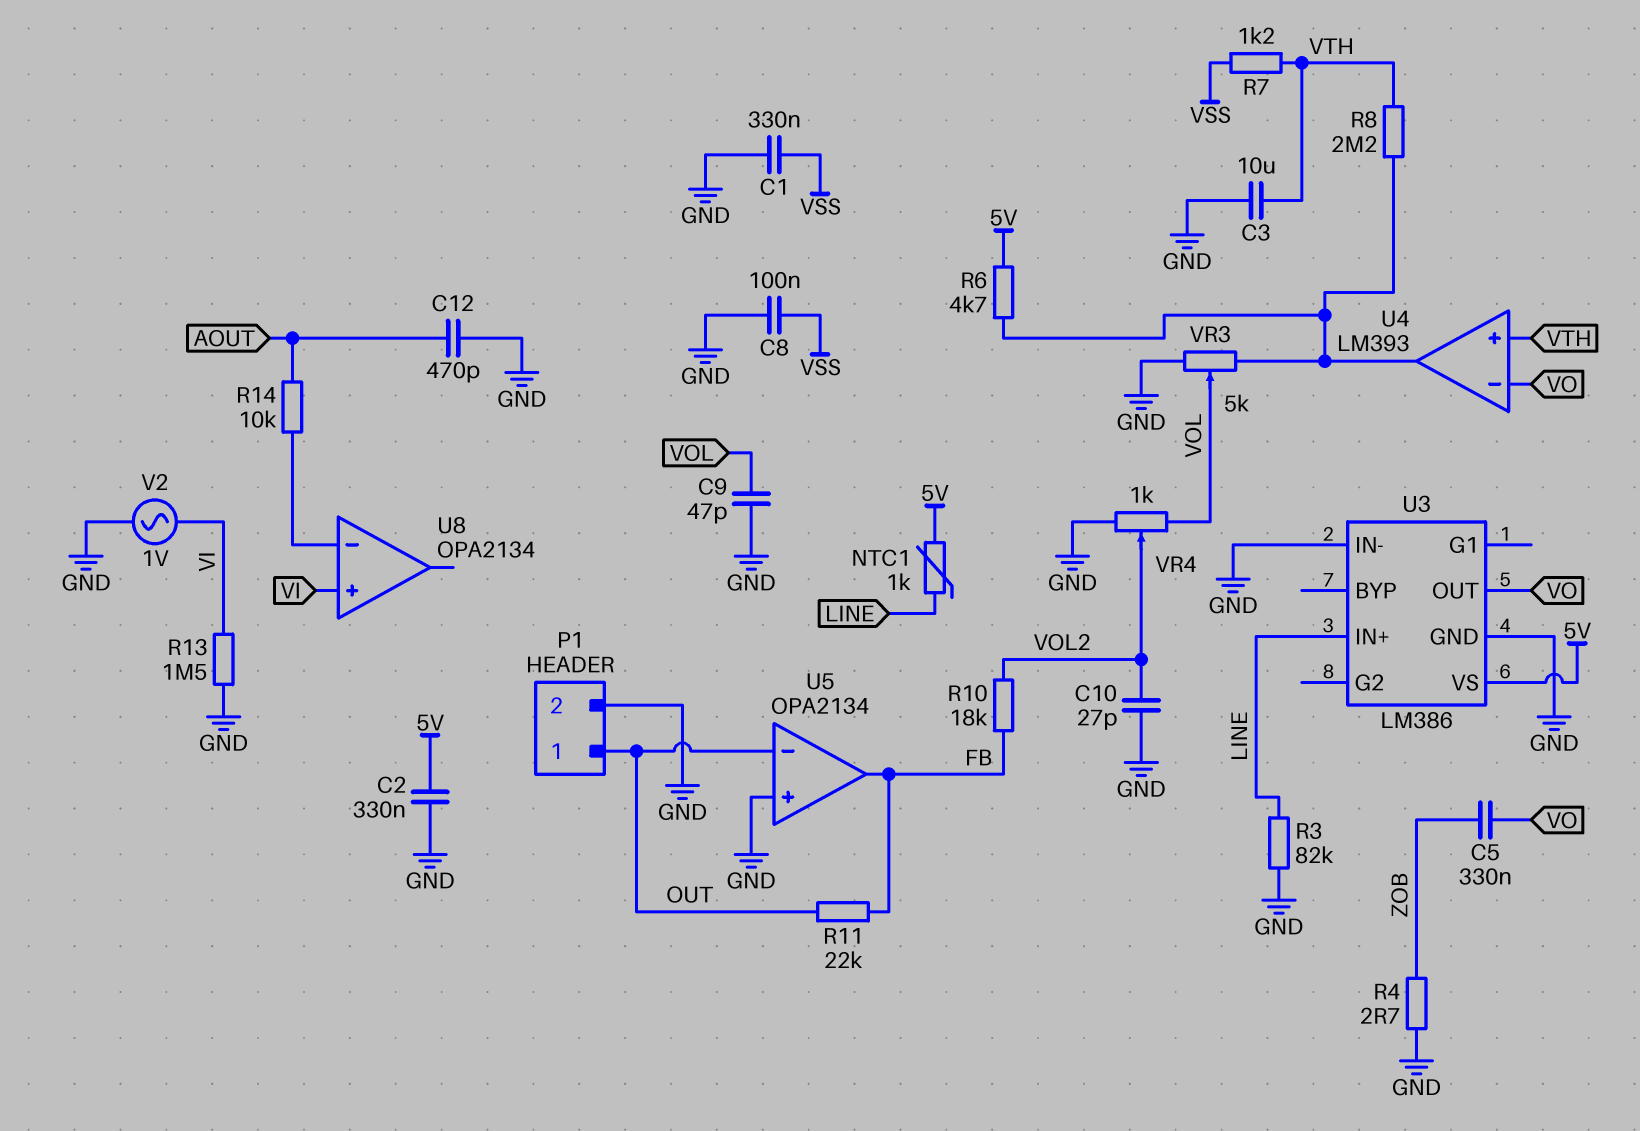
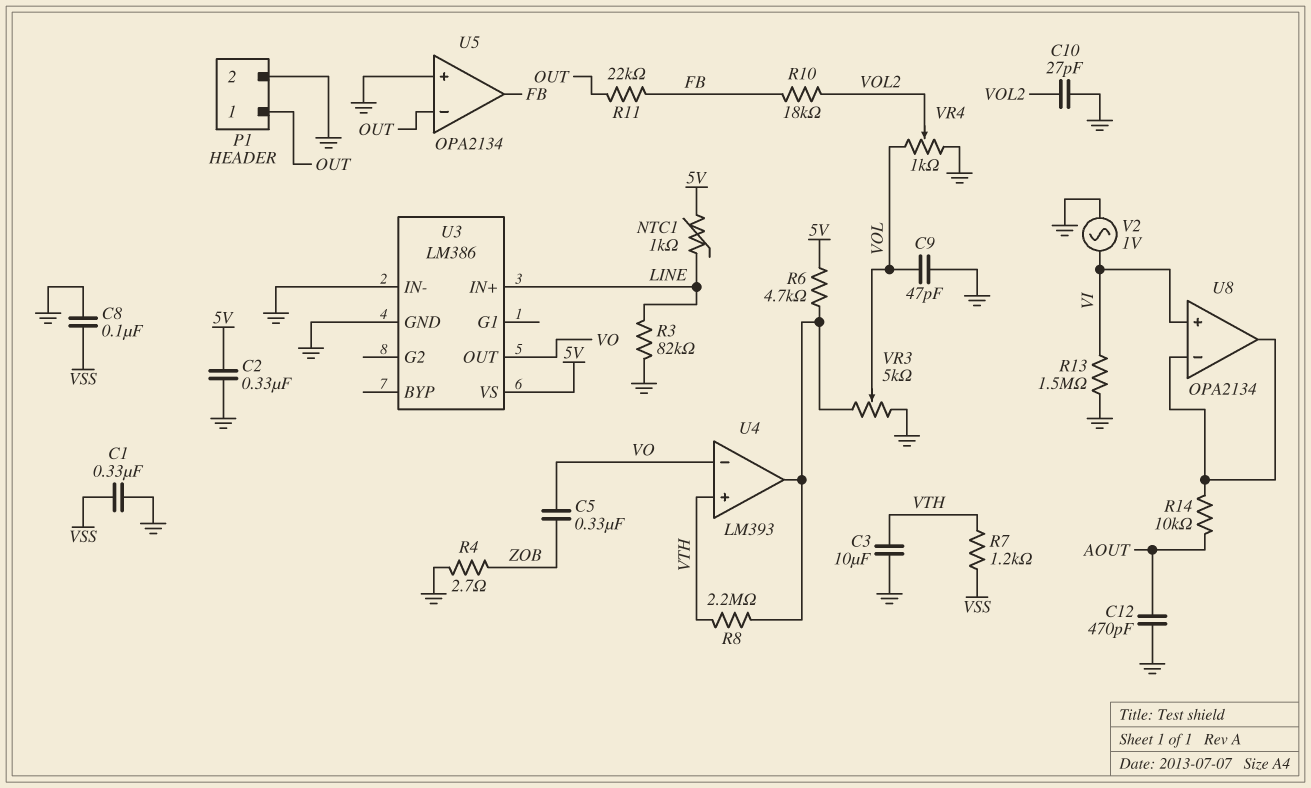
U8 pin out: none -> U8/in-

